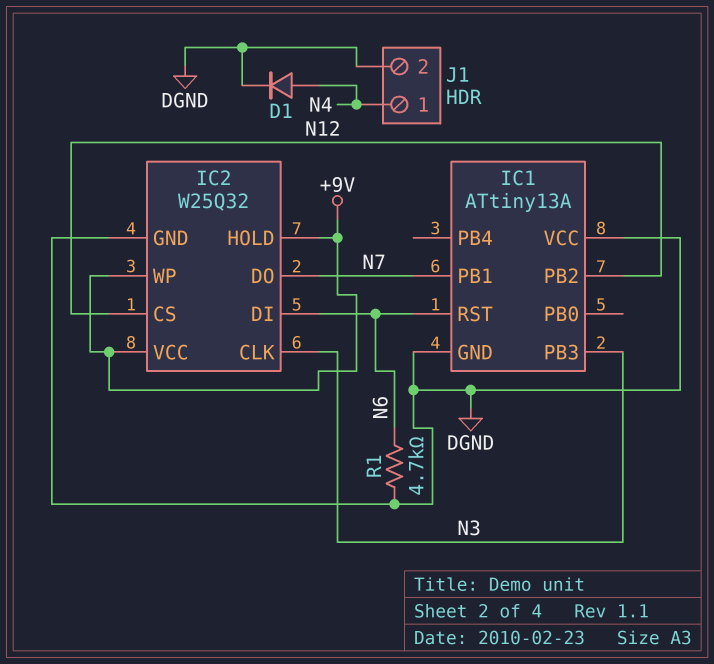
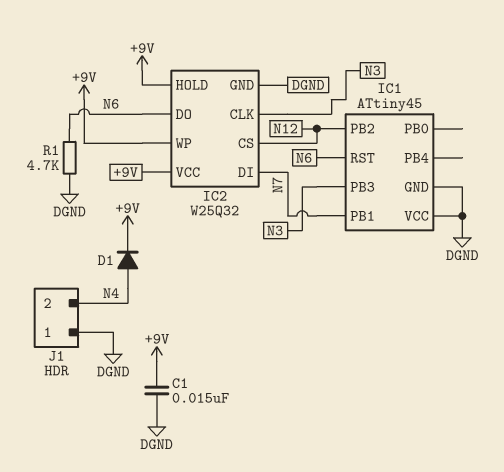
C1: none -> 15nF (+9V, DGND)
D1: diode (A N4, K DGND) -> diode (A N4, K +9V)
IC1: ATtiny13A -> ATtiny45
IC2 pin DI: N6 -> N7
IC2 pin DO: N7 -> N6
J1 pin 1: N4 -> DGND
J1 pin 2: DGND -> N4

